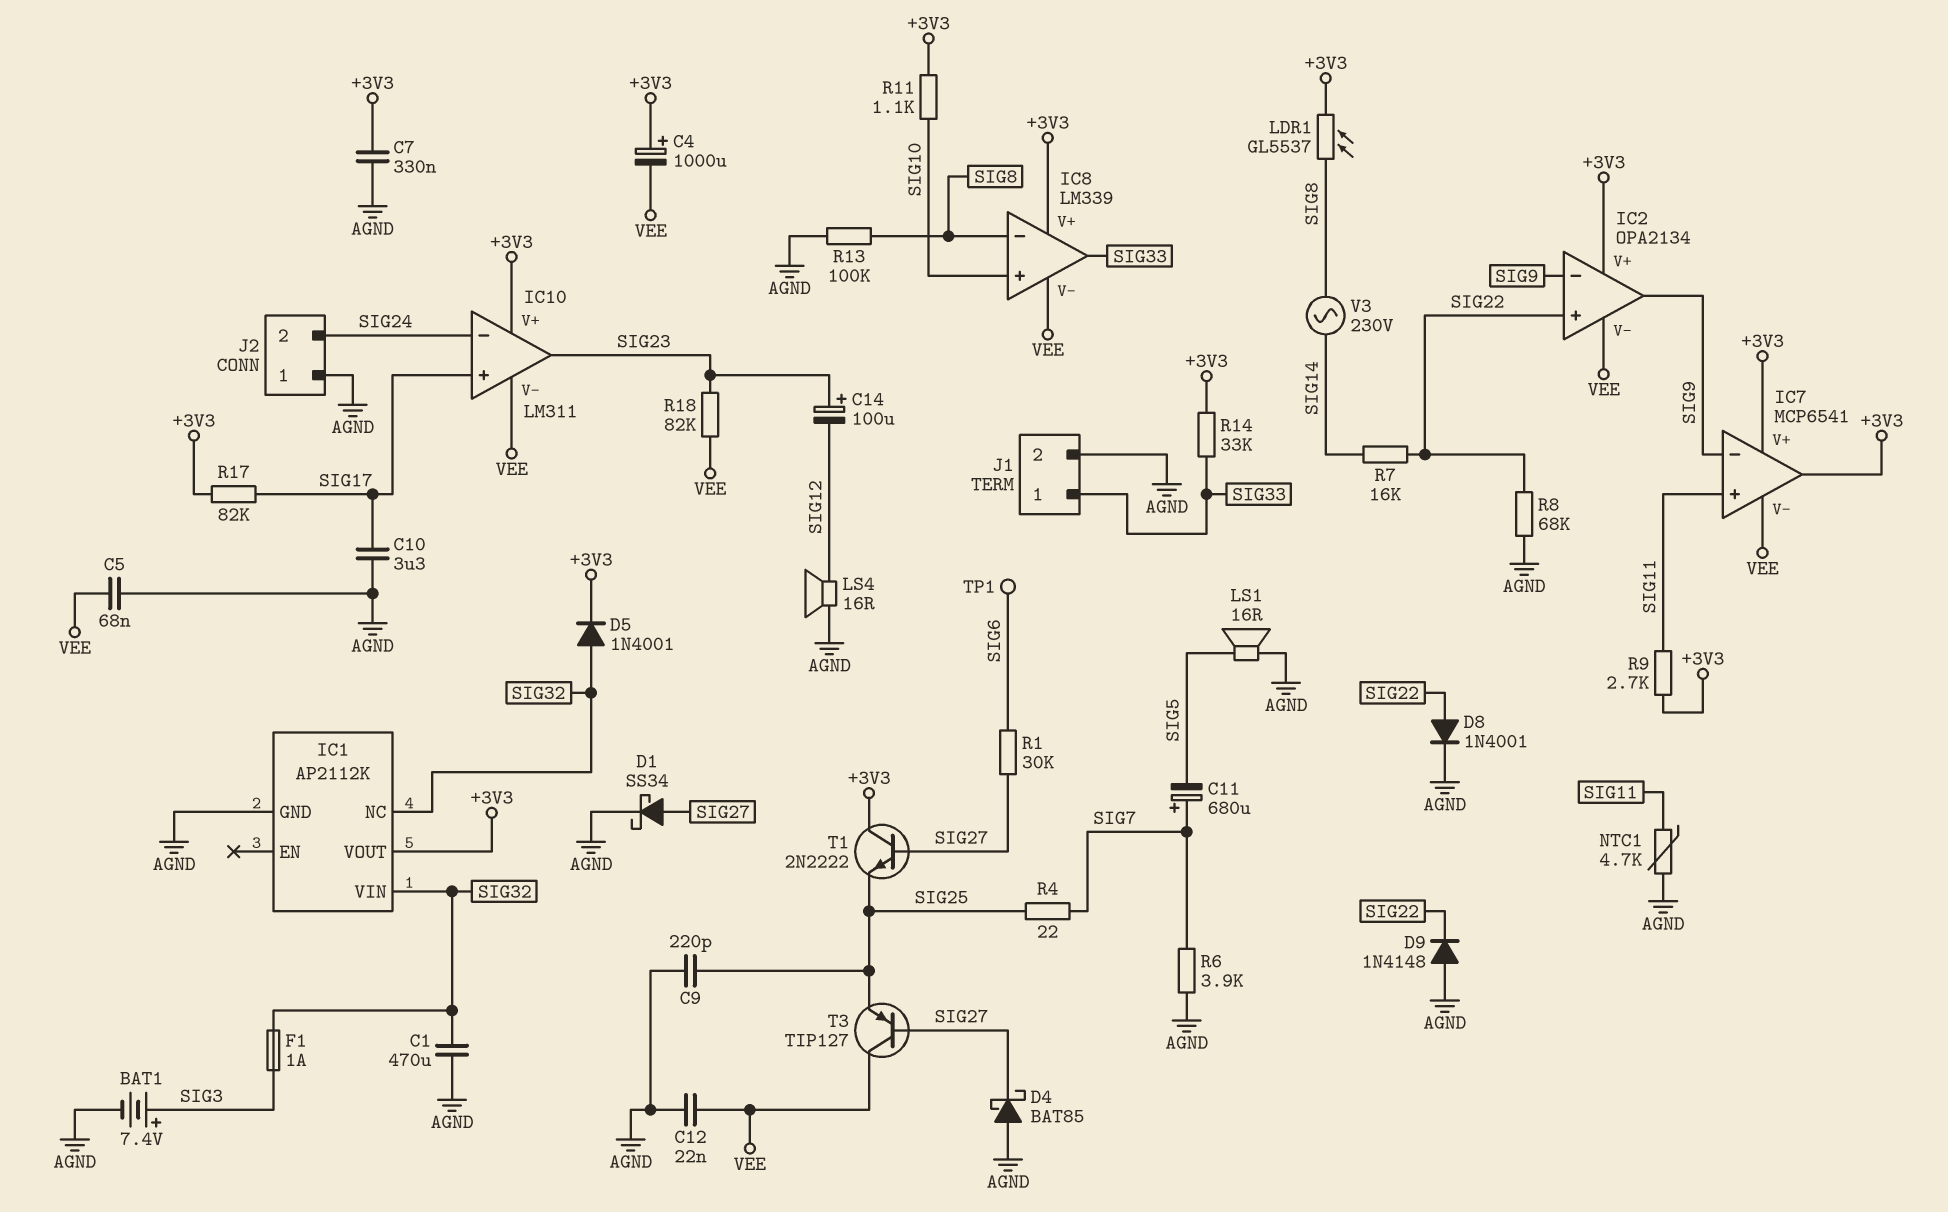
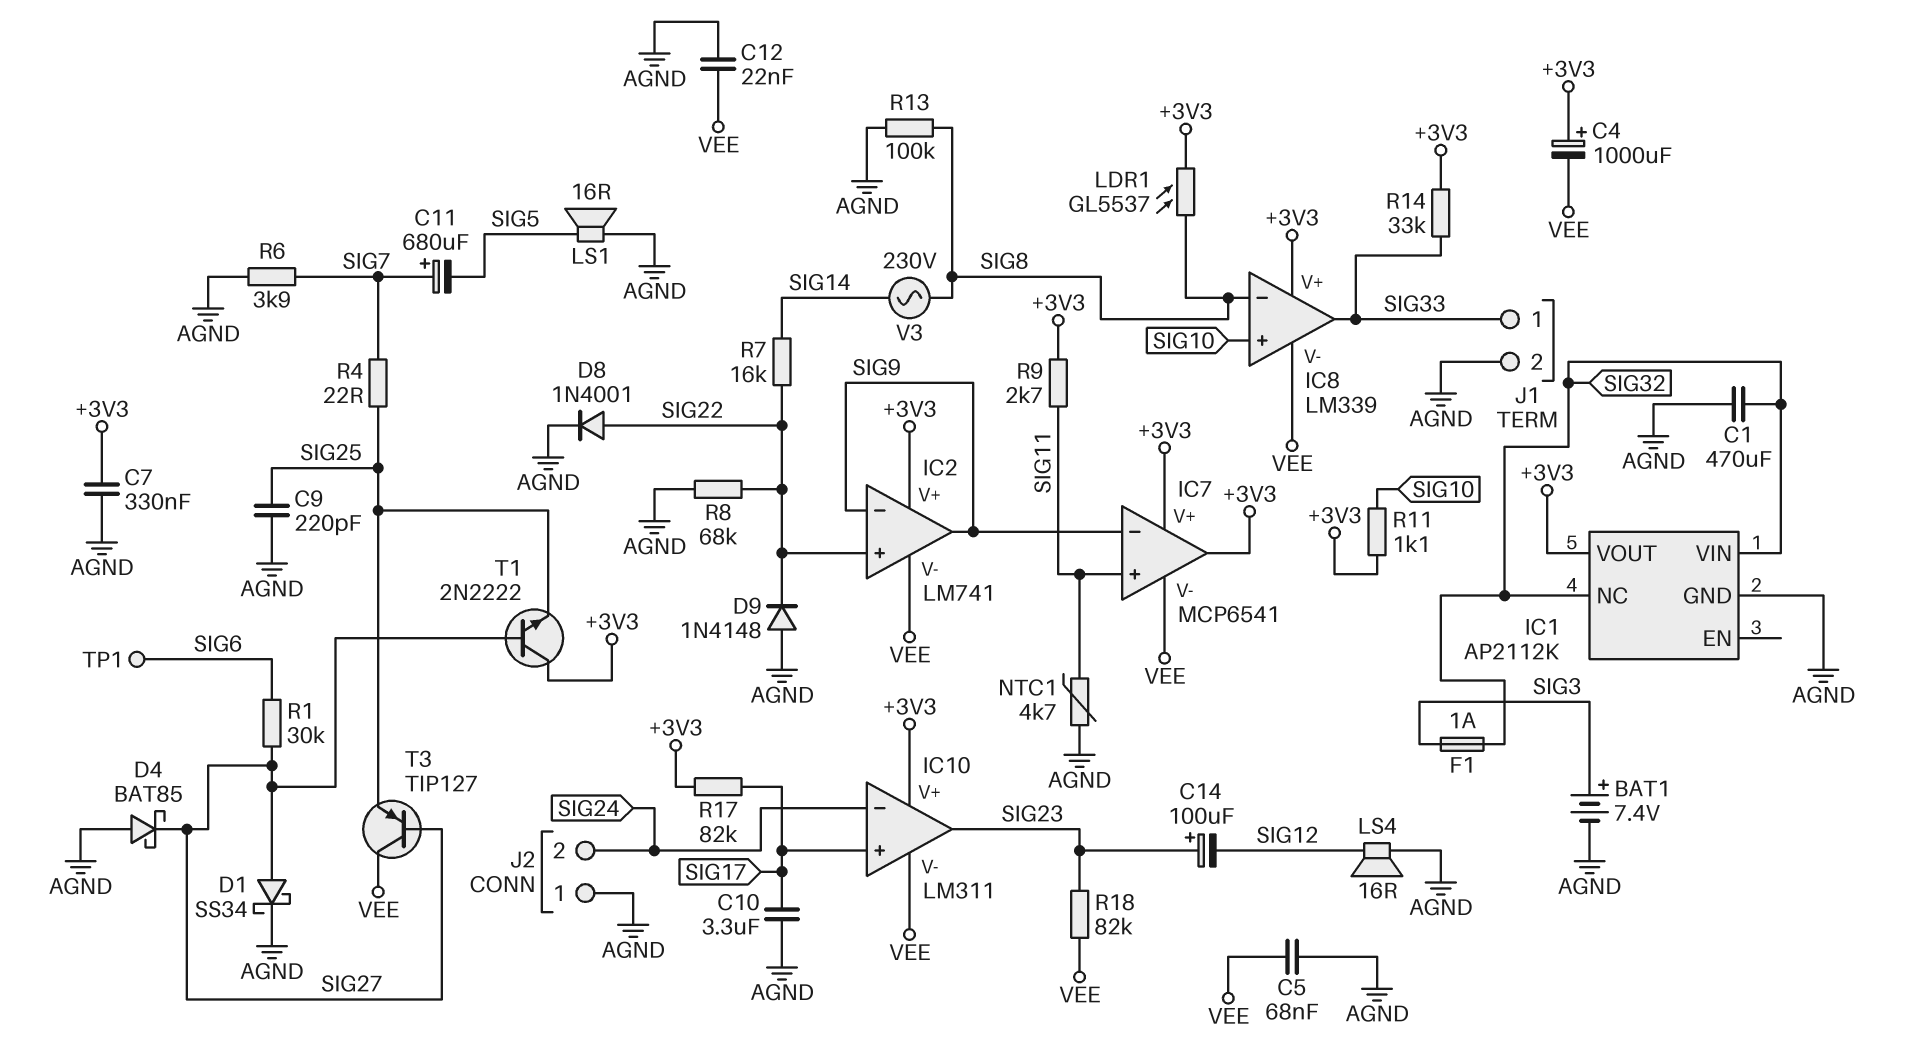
D5: diode 1N4001 (A SIG32, K +3V3) -> none
IC2: OPA2134 -> LM741

